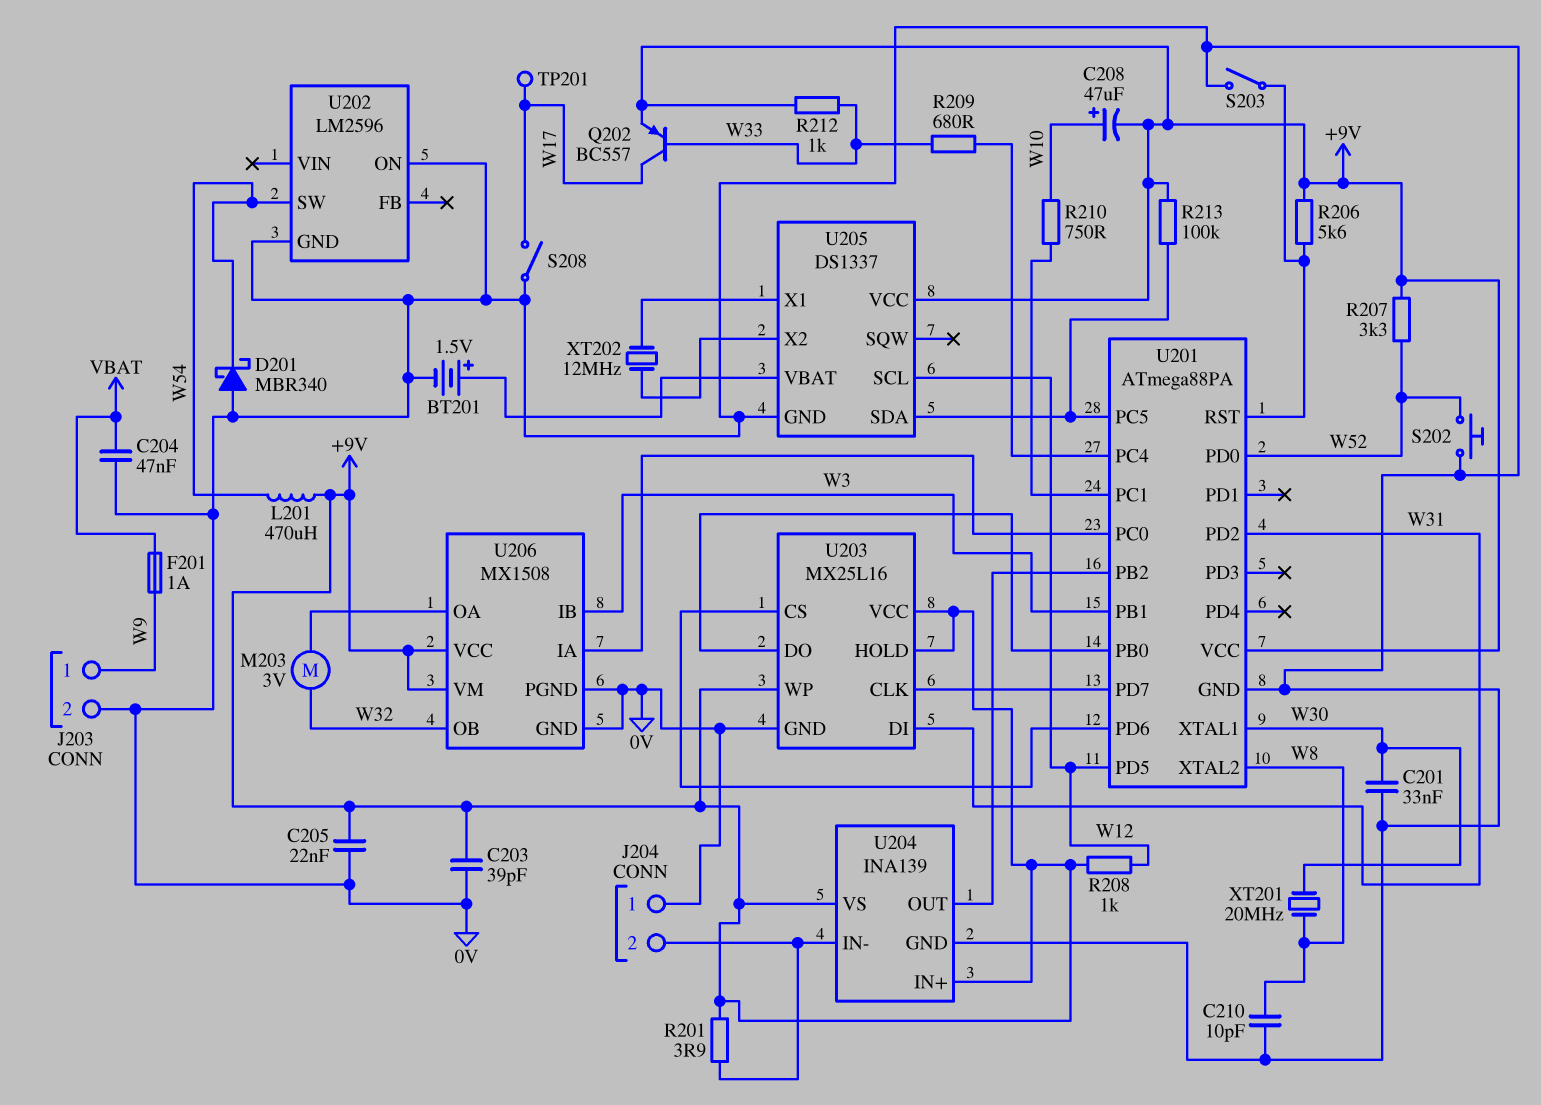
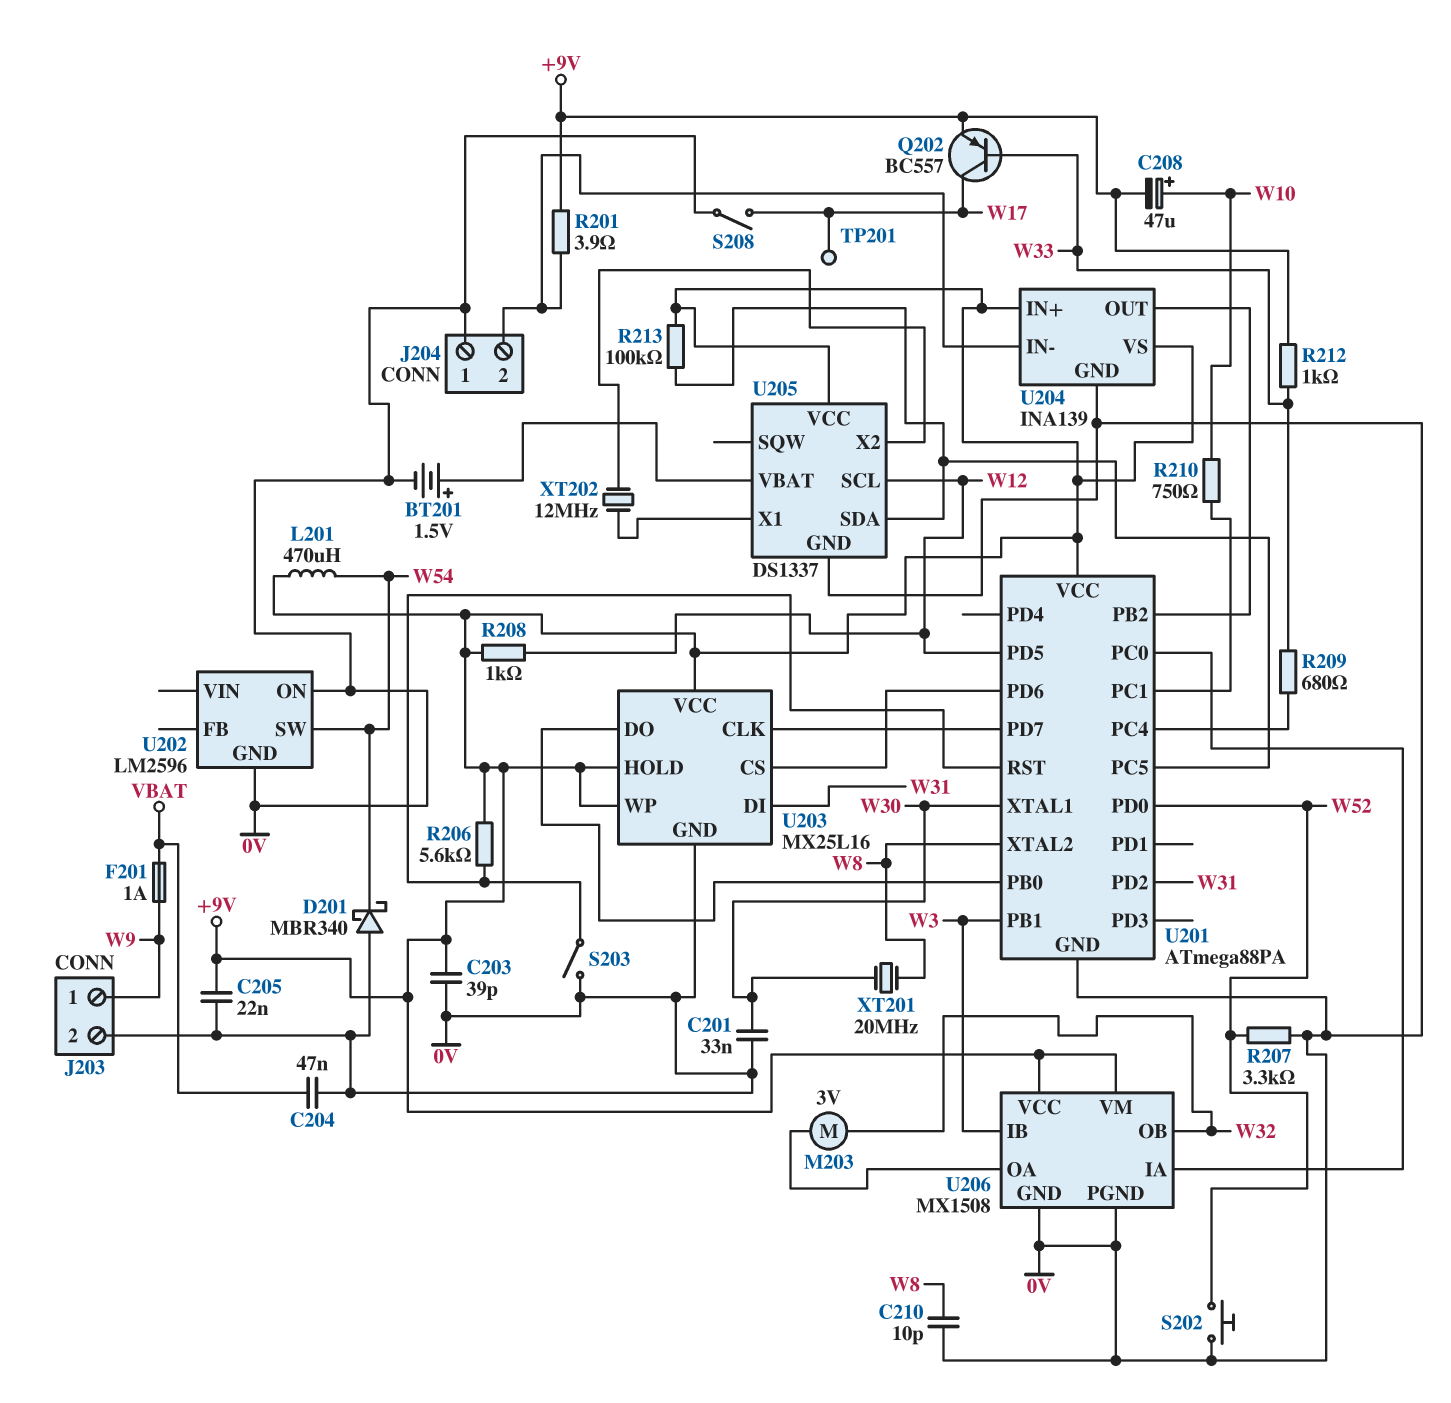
R207: 3.3k (+9V, W52) -> 3.3k (0V, W52)

